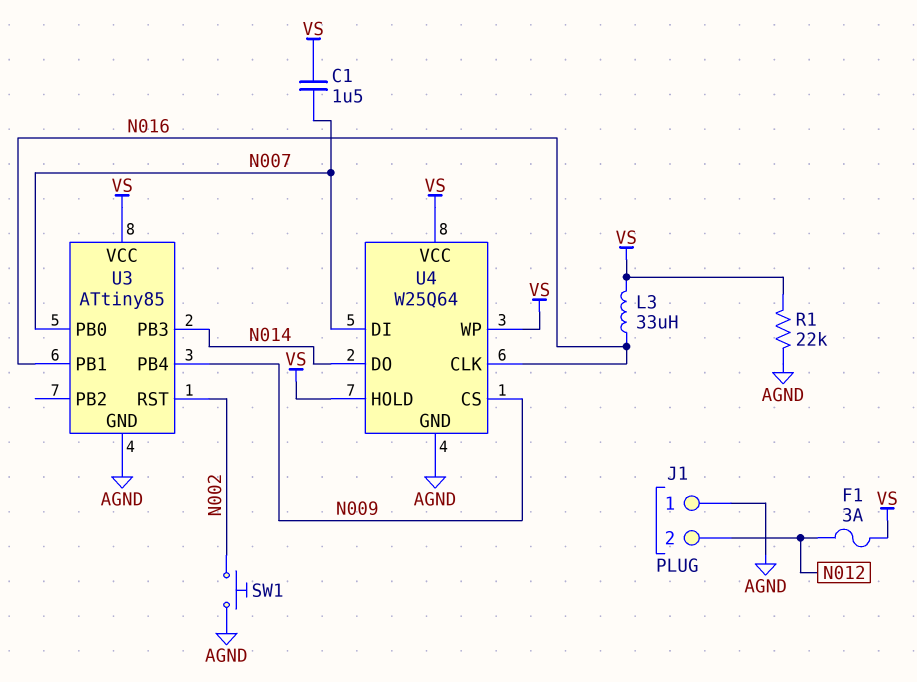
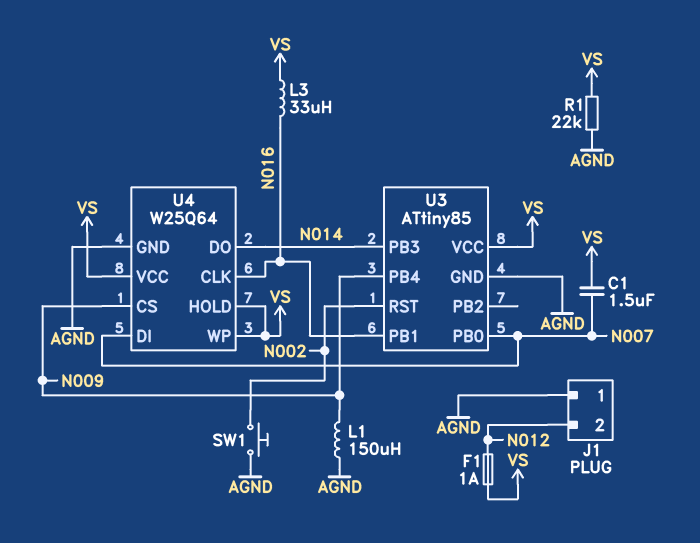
F1: 3A (N012, VS) -> 1A (N012, VS)
L1: none -> 150uH (AGND, N009)

